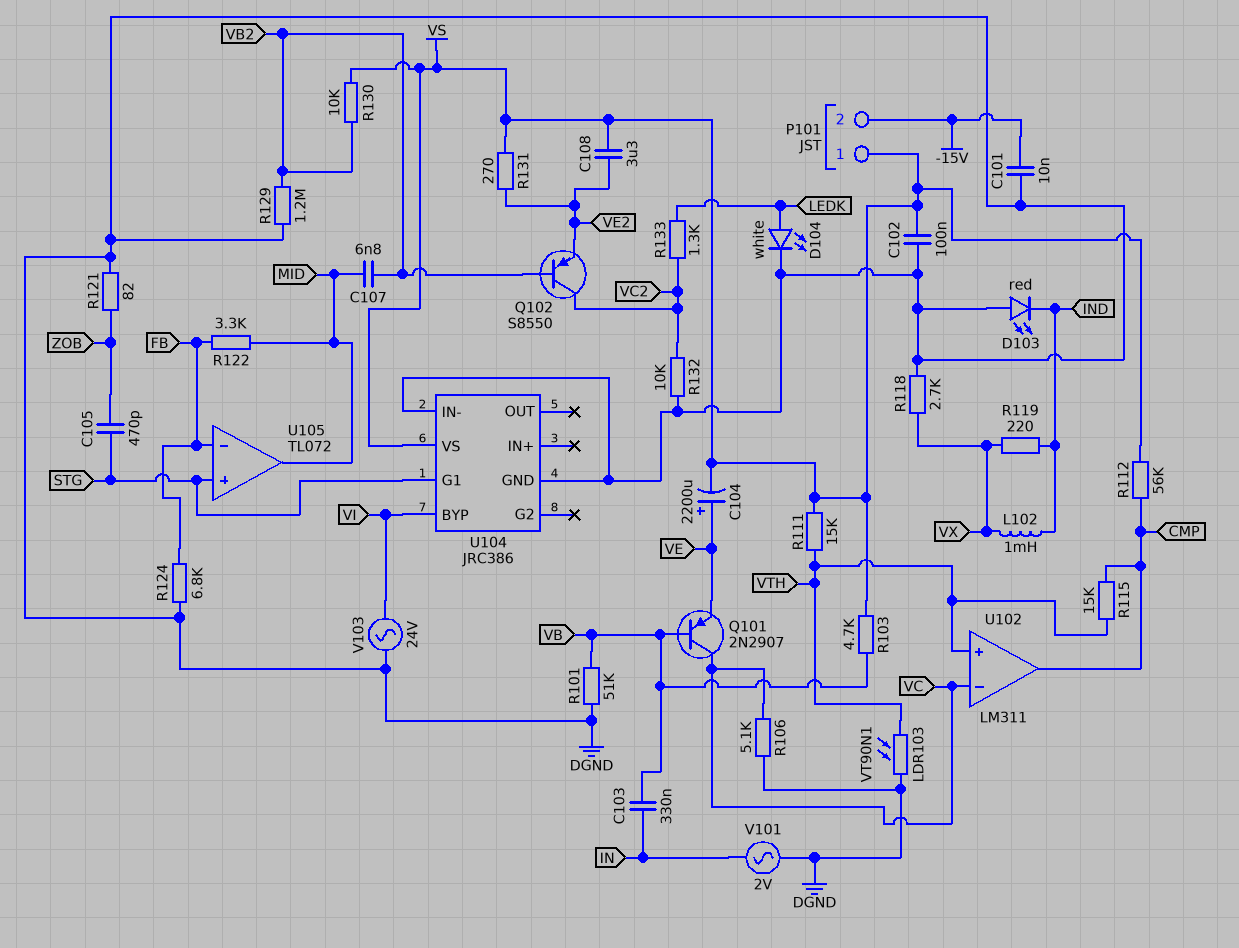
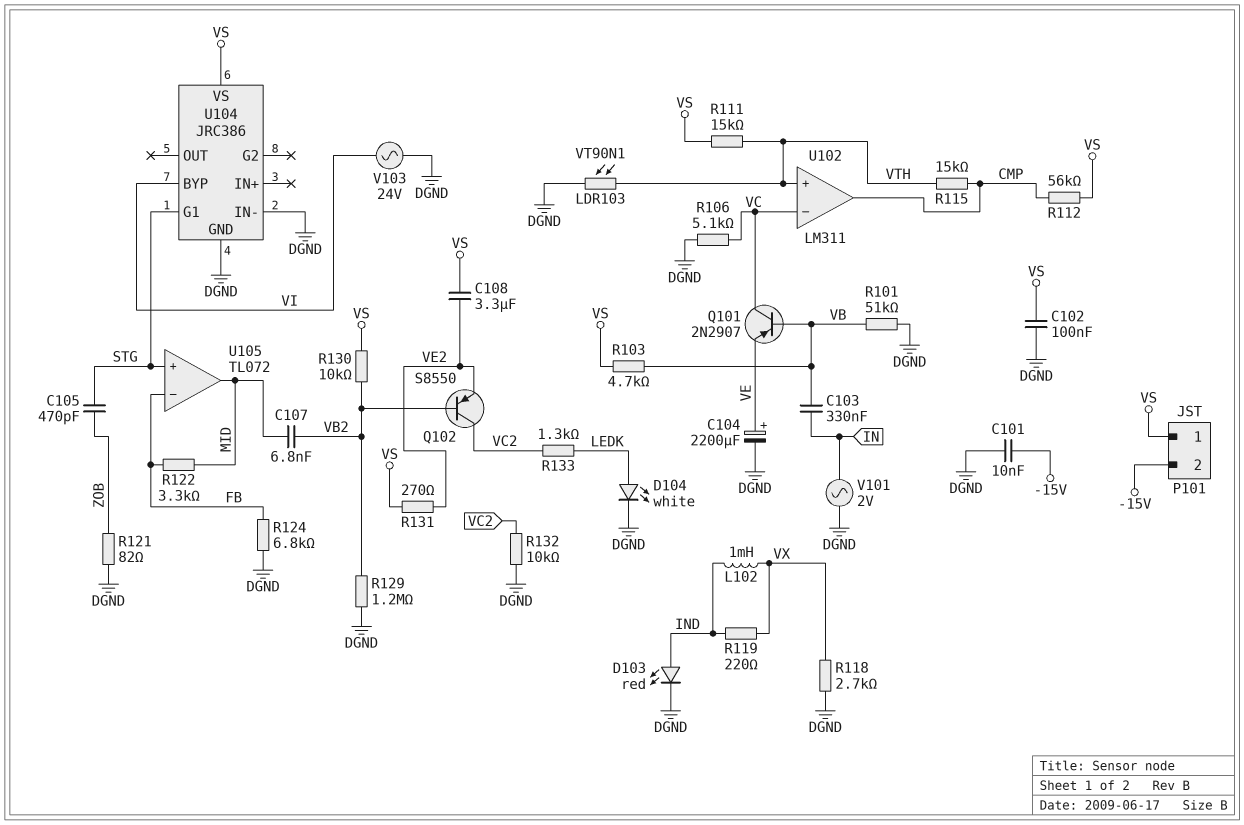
C104: 2200uF (plus VE, minus VS) -> 2200uF (plus VE, minus DGND)
D103: LED red (A DGND, K IND) -> LED red (A IND, K DGND)

